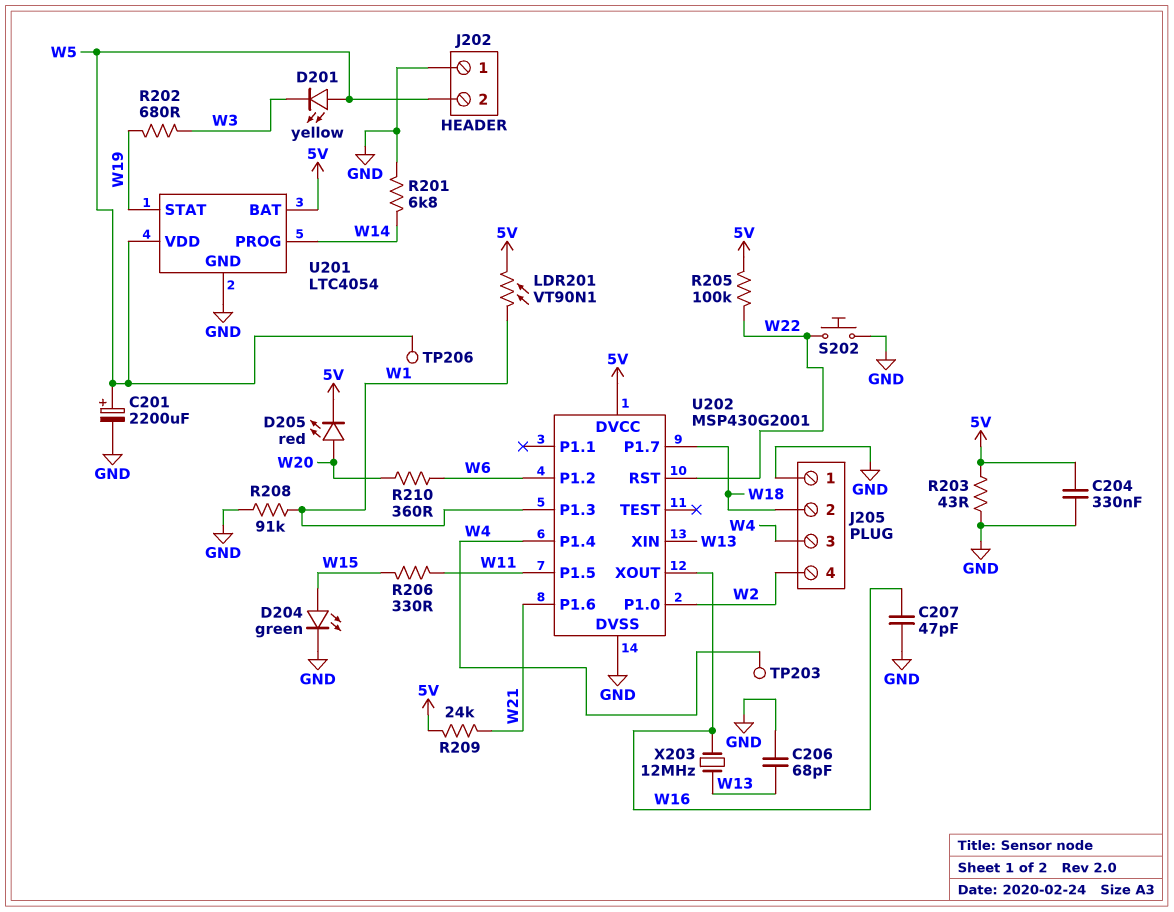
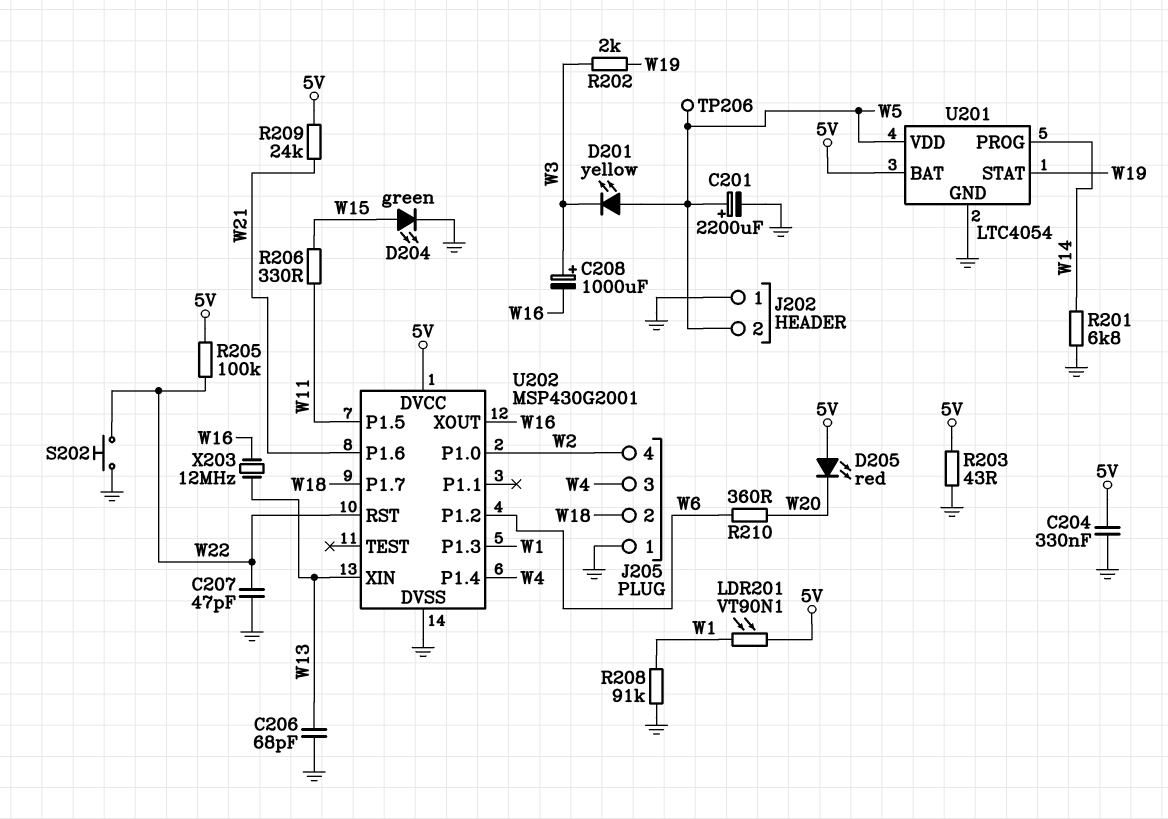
C207: 47pF (GND, W16) -> 47pF (GND, W22)
C208: none -> 1000uF (plus W3, minus W16)
D205: LED red (A W20, K 5V) -> LED red (A 5V, K W20)
R202: 680 (W3, W19) -> 2k (W3, W19)
TP203: test point (W4) -> none

